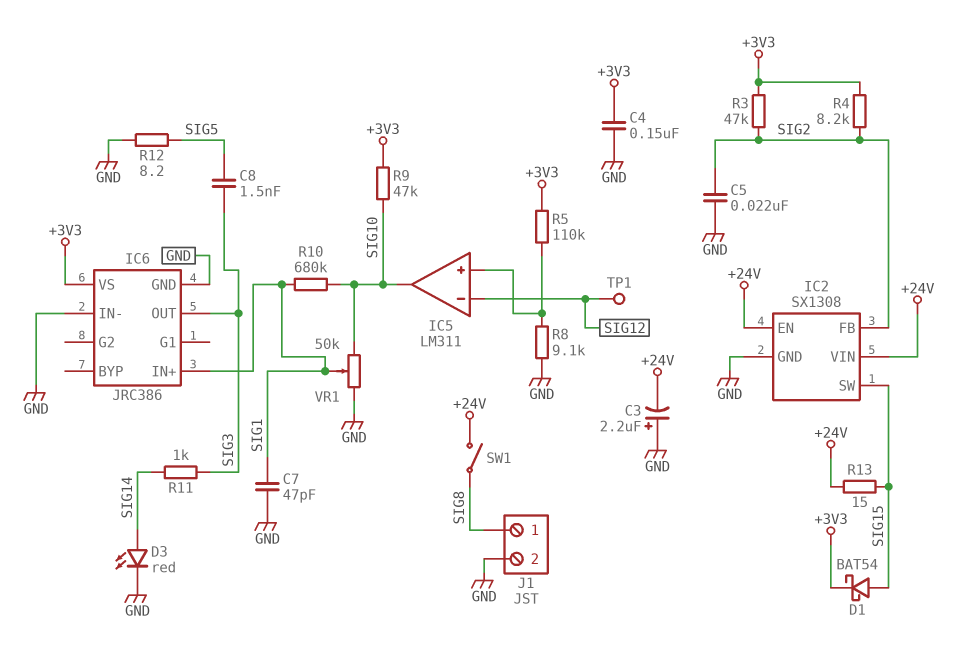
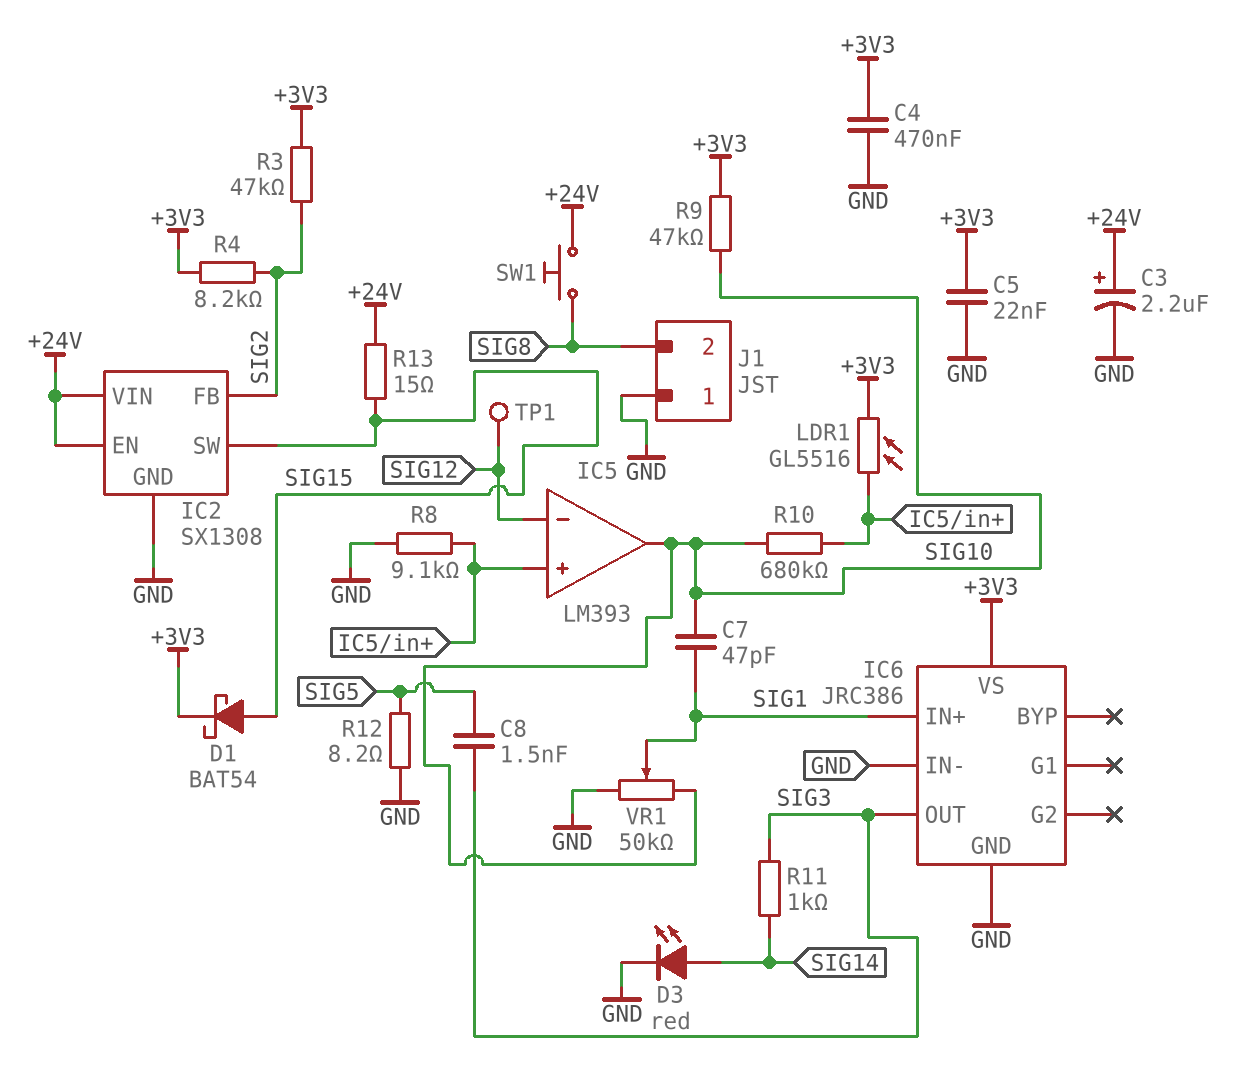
C3: 2.2uF (plus GND, minus +24V) -> 2.2uF (plus +24V, minus GND)
C4: 150nF (+3V3, GND) -> 470nF (+3V3, GND)
C5: 22nF (GND, SIG2) -> 22nF (+3V3, GND)
C7: 47pF (GND, SIG1) -> 47pF (SIG1, SIG10)
IC5: LM311 -> LM393
J1 pin 1: SIG8 -> GND
J1 pin 2: GND -> SIG8
LDR1: none -> GL5516 (+3V3, IC5/in+)
R5: 110k (+3V3, IC5/in+) -> none
R10: 680k (SIG1, SIG10) -> 680k (IC5/in+, SIG10)
SW1: switch (+24V, SIG8) -> button (+24V, SIG8)

